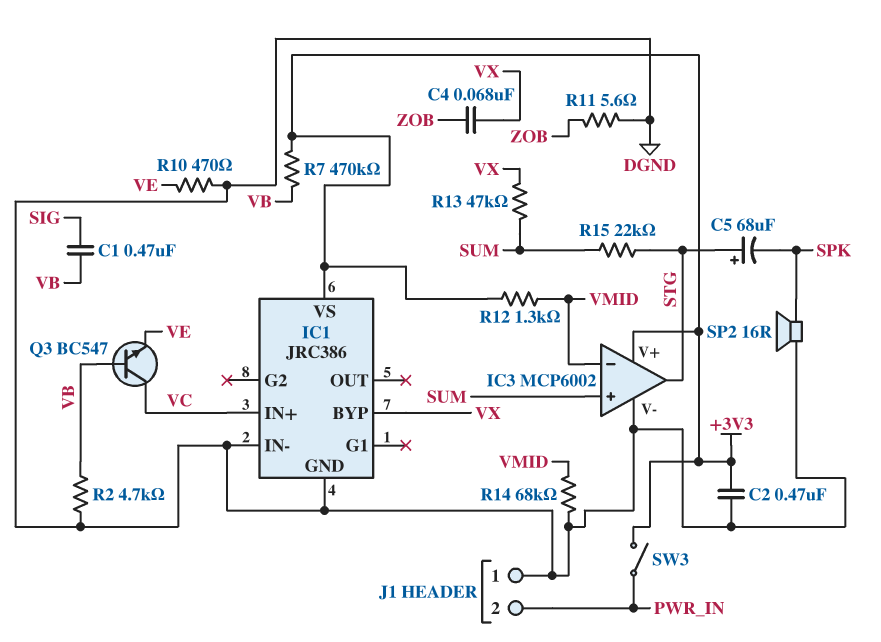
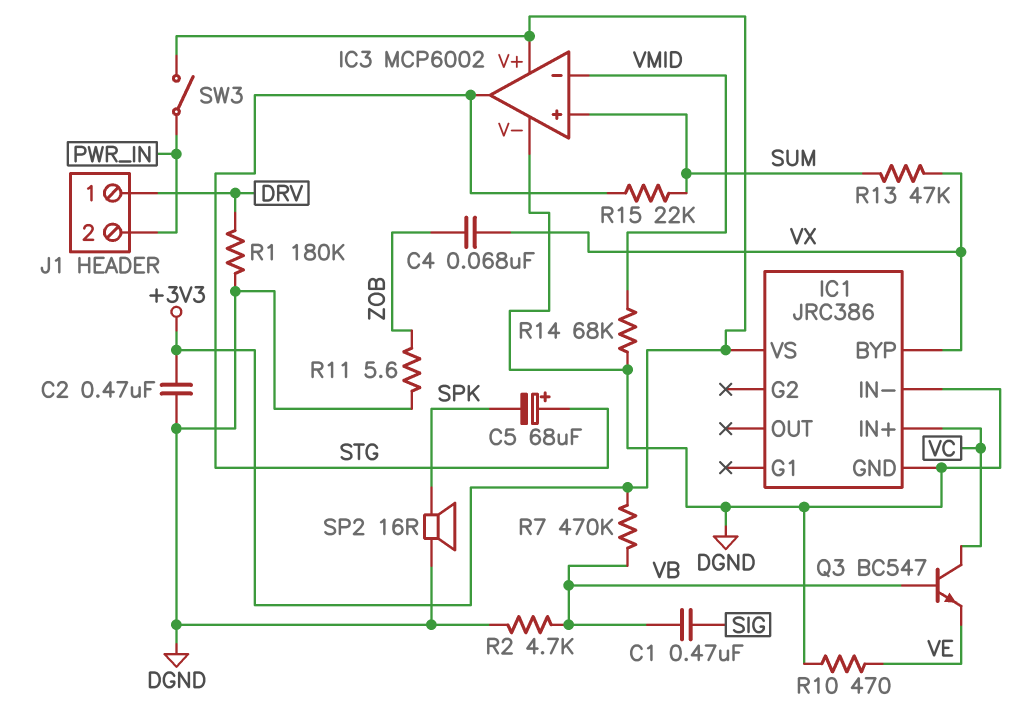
J1 pin 1: DGND -> DRV
R1: none -> 180k (DGND, DRV)
R12: 1.3k (+3V3, VMID) -> none

